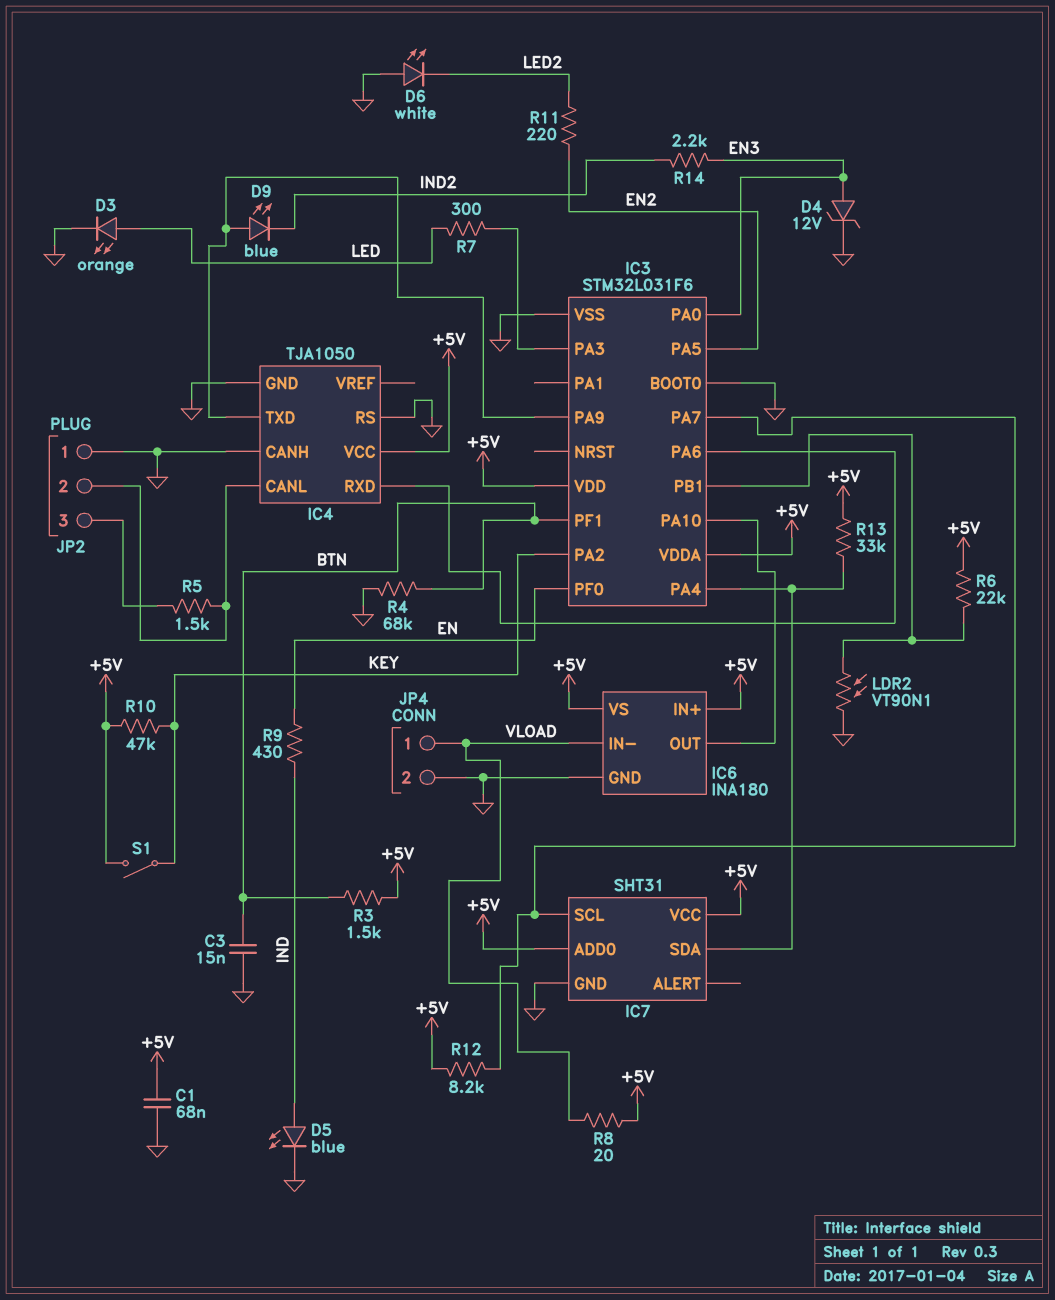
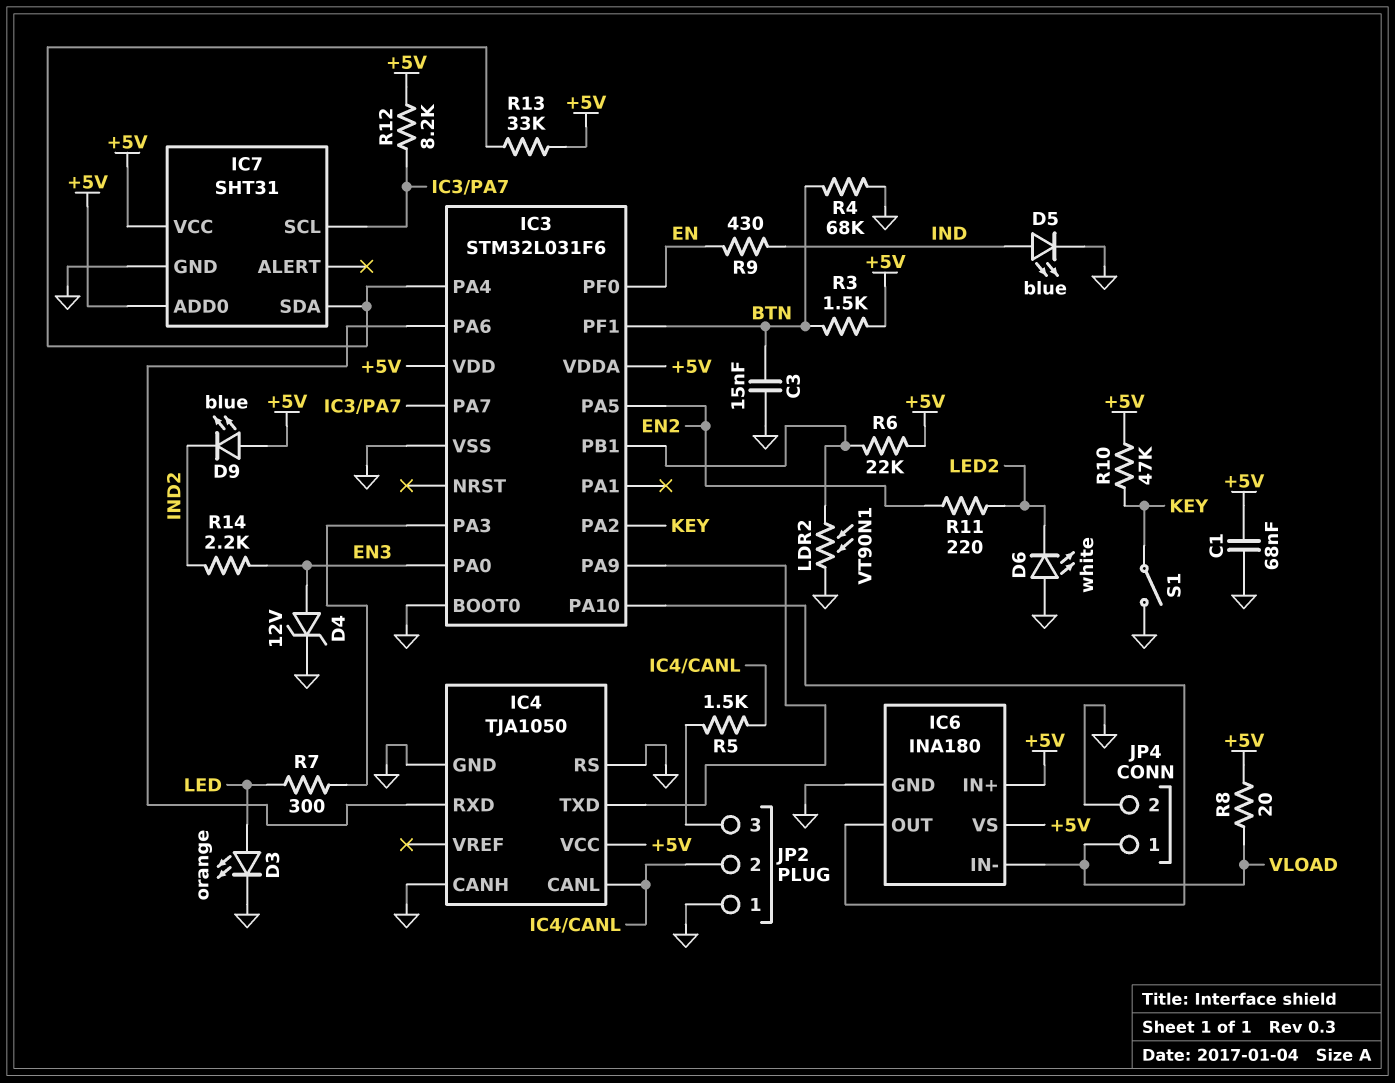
D9: LED blue (A IC3/PA9, K IND2) -> LED blue (A +5V, K IND2)
S1: switch (+5V, KEY) -> switch (GND, KEY)

